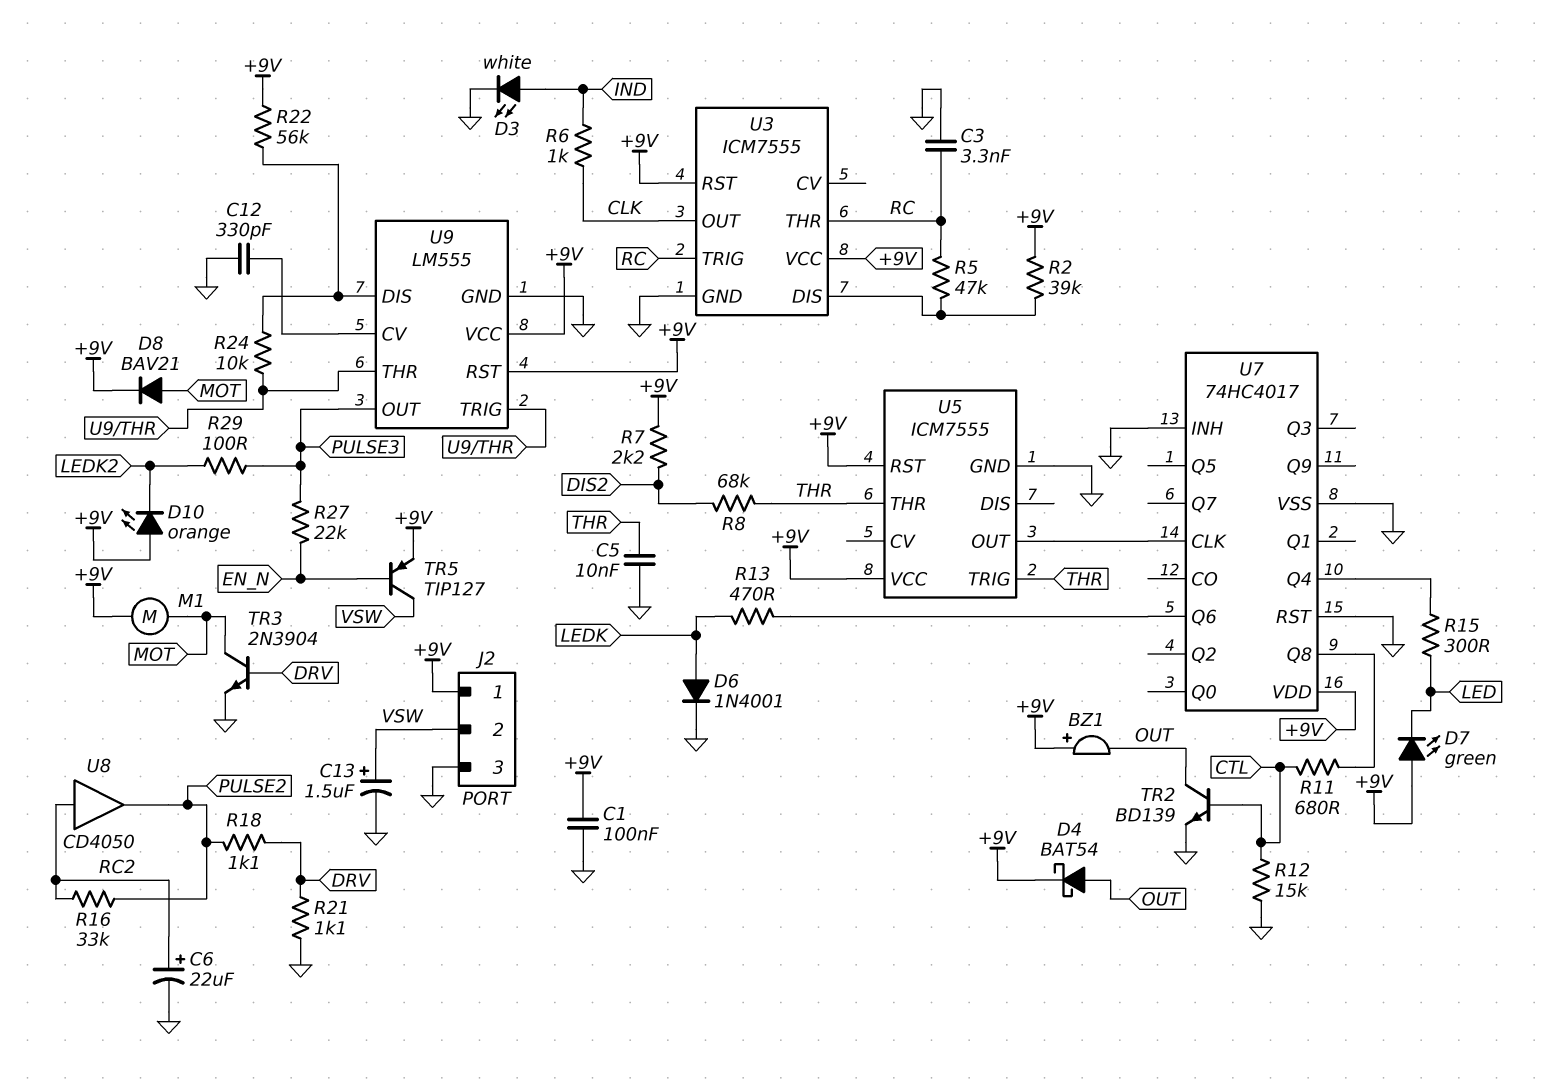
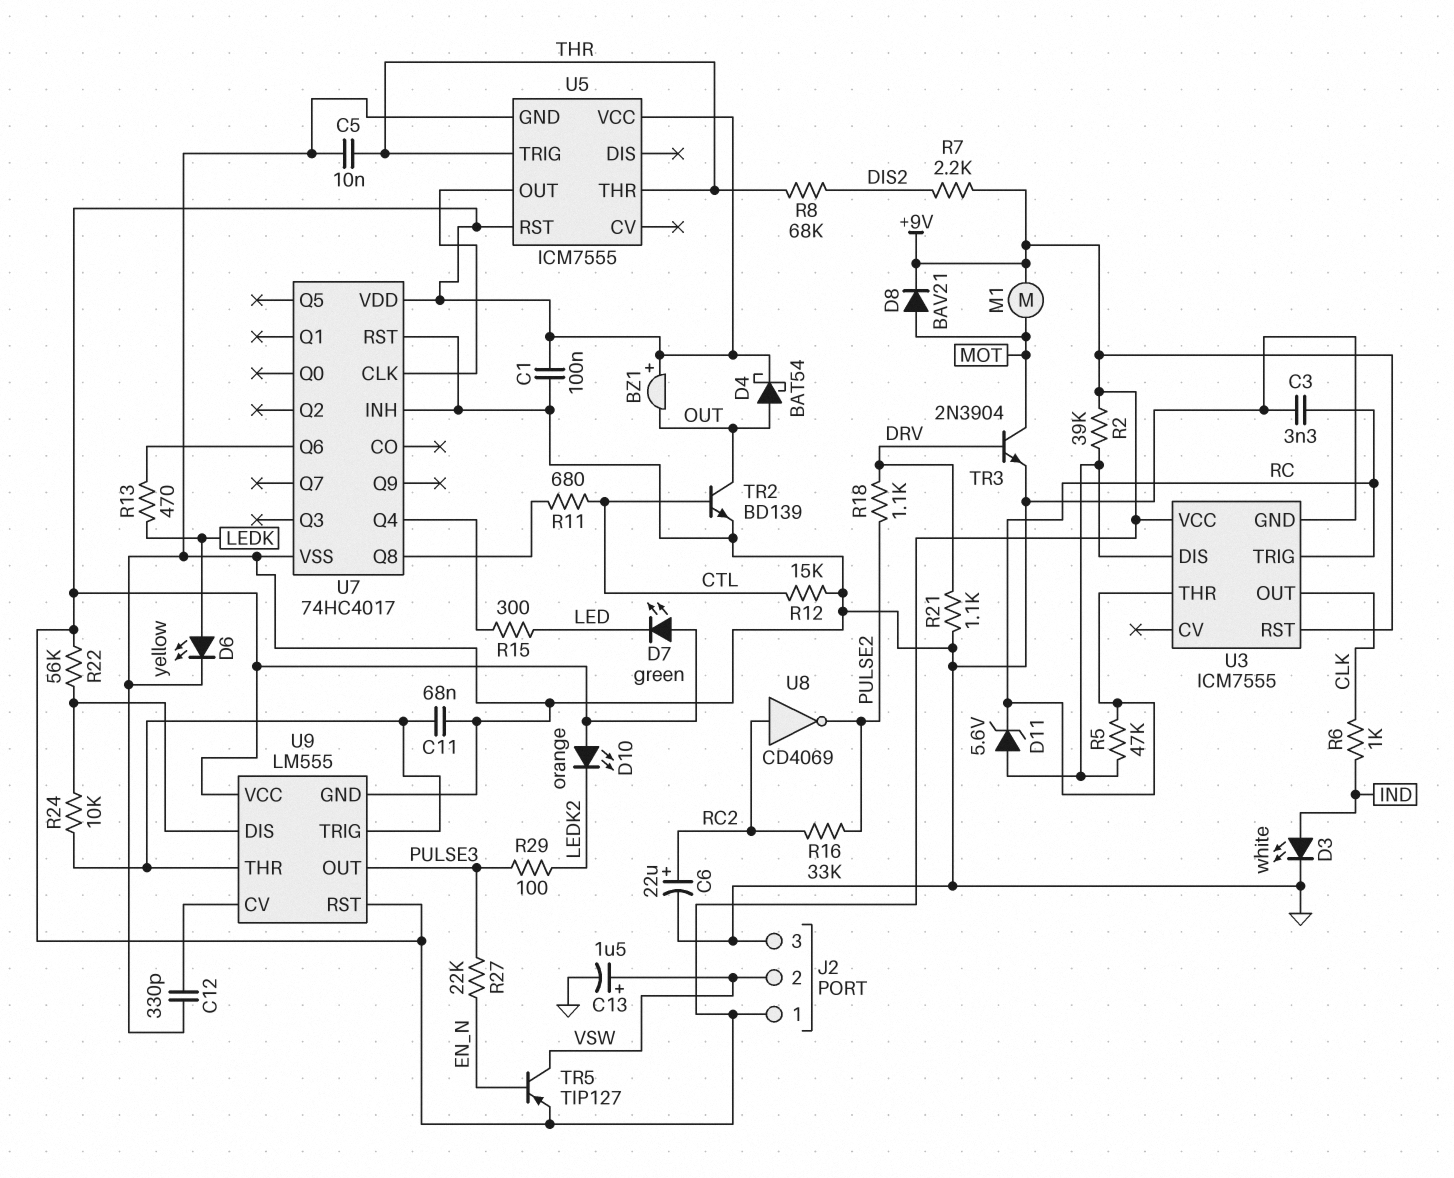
C11: none -> 68nF (GND, U9/THR)
D6: diode 1N4001 (A LEDK, K GND) -> LED yellow (A LEDK, K GND)
D11: none -> zener 5.6V (A U3/DIS, K RC)
U8: buffer CD4050 (in RC2, out PULSE2) -> NOT CD4069 (in RC2, out PULSE2)

